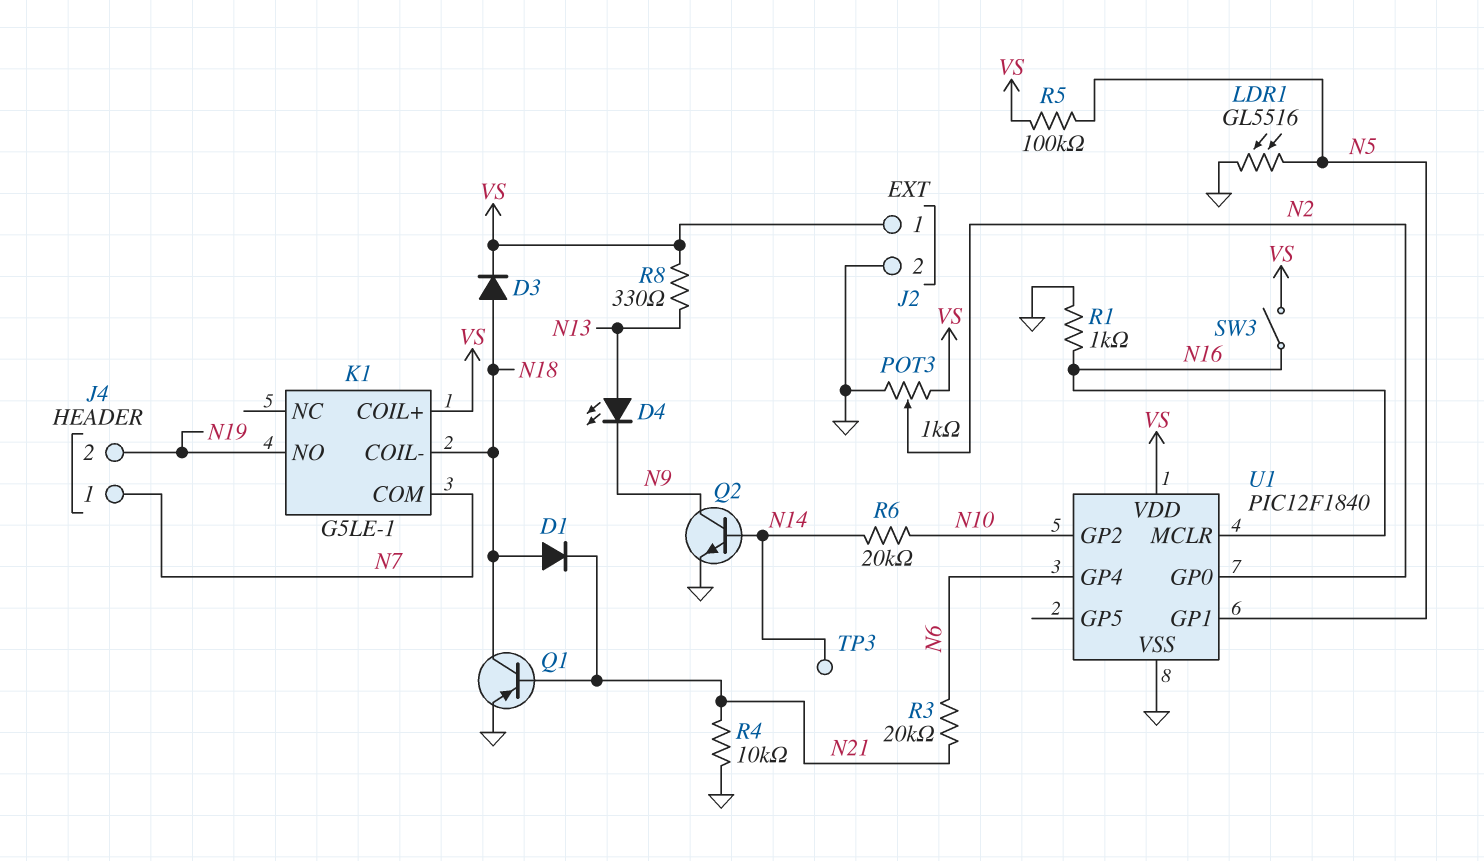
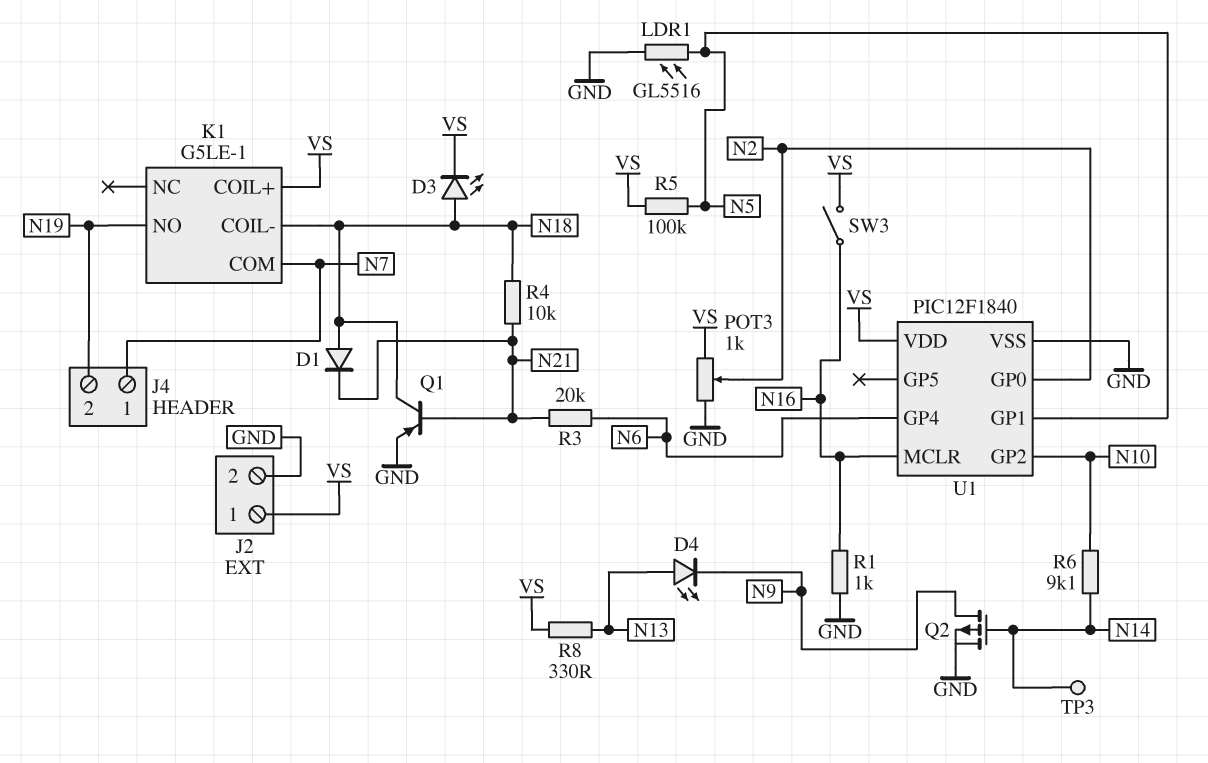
D3: diode (A N18, K VS) -> LED (A N18, K VS)
Q2: NPN (B N14, C N9, E GND) -> PMOS (G N14, D N9, S GND)
R4: 10k (GND, N21) -> 10k (N18, N21)
R6: 20k (N10, N14) -> 9.1k (N10, N14)

